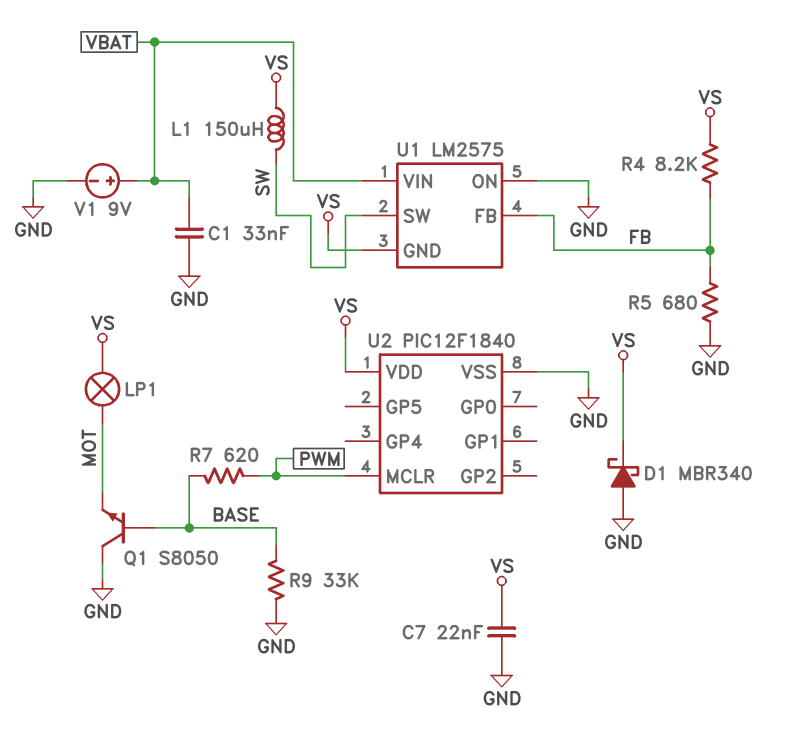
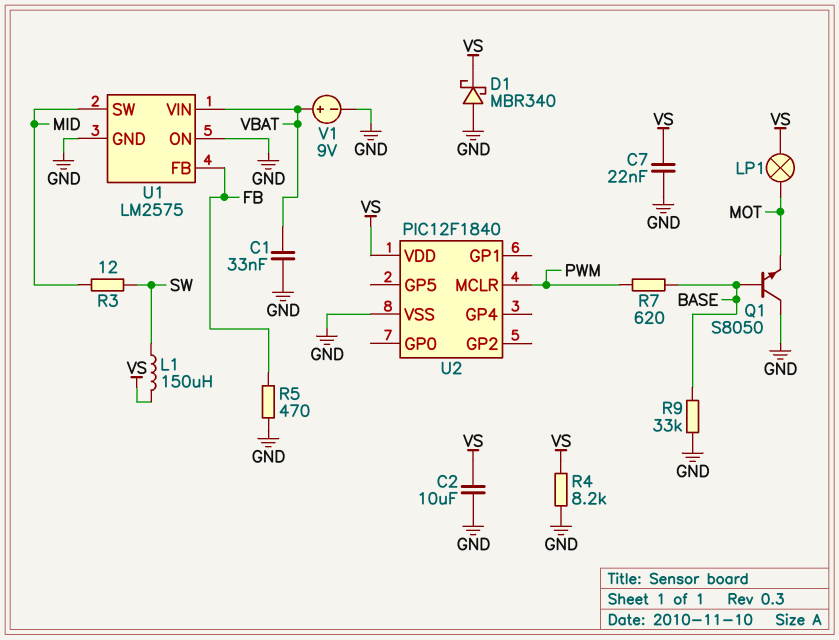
C2: none -> 10uF (GND, VS)
R3: none -> 12 (MID, SW)
R4: 8.2k (FB, VS) -> 8.2k (GND, VS)
R5: 680 (FB, GND) -> 470 (FB, GND)
U1 pin GND: VS -> GND
U1 pin SW: SW -> MID

